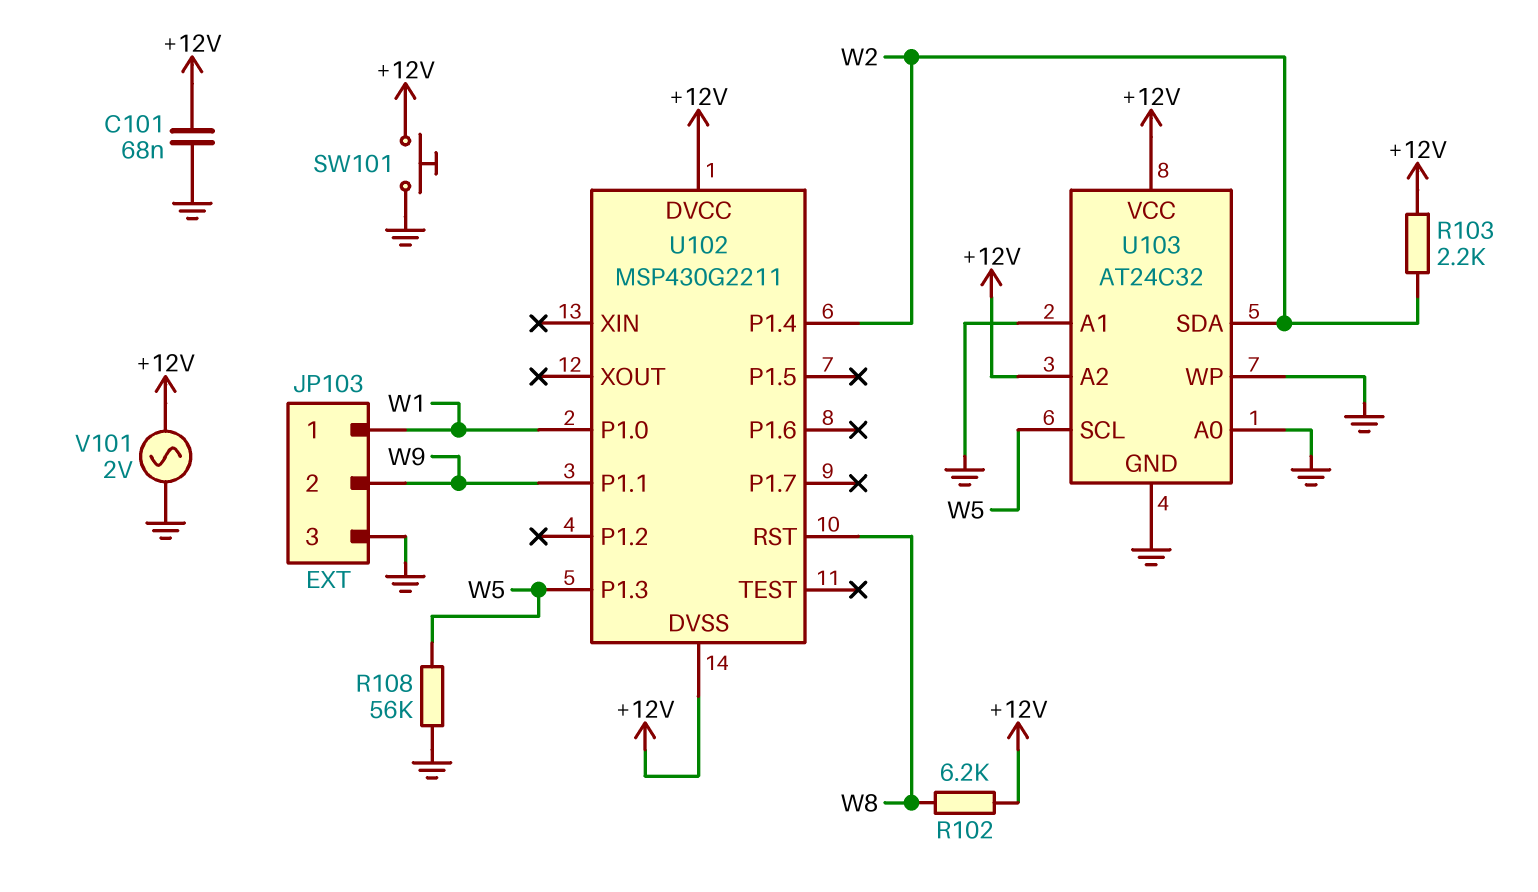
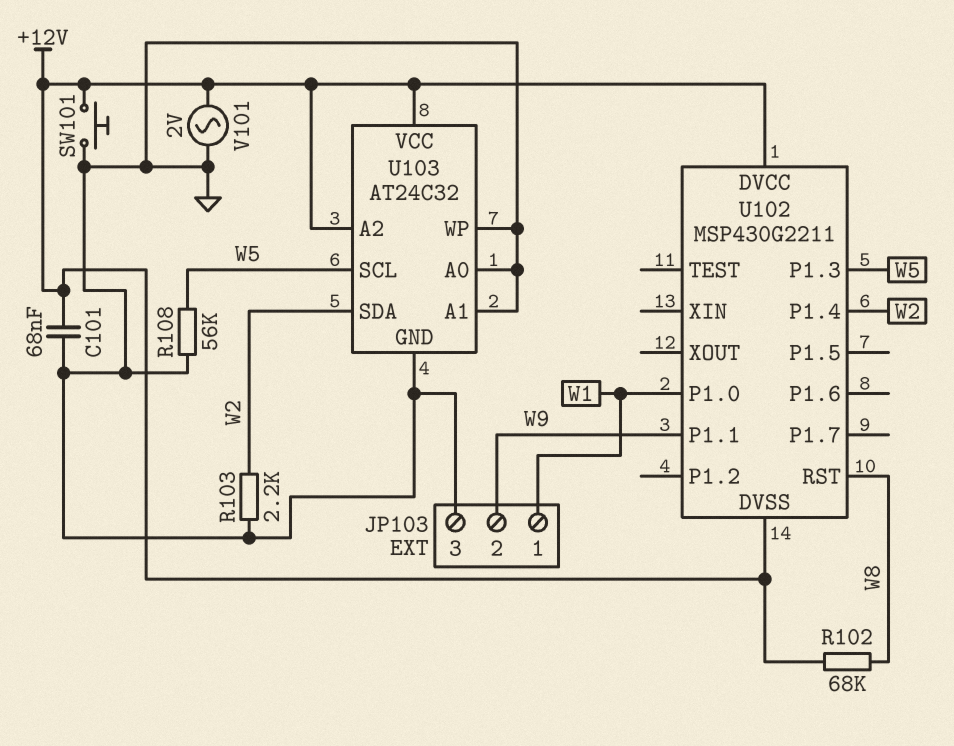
R102: 6.2k (+12V, W8) -> 68k (+12V, W8)
R103: 2.2k (+12V, W2) -> 2.2k (GND, W2)

